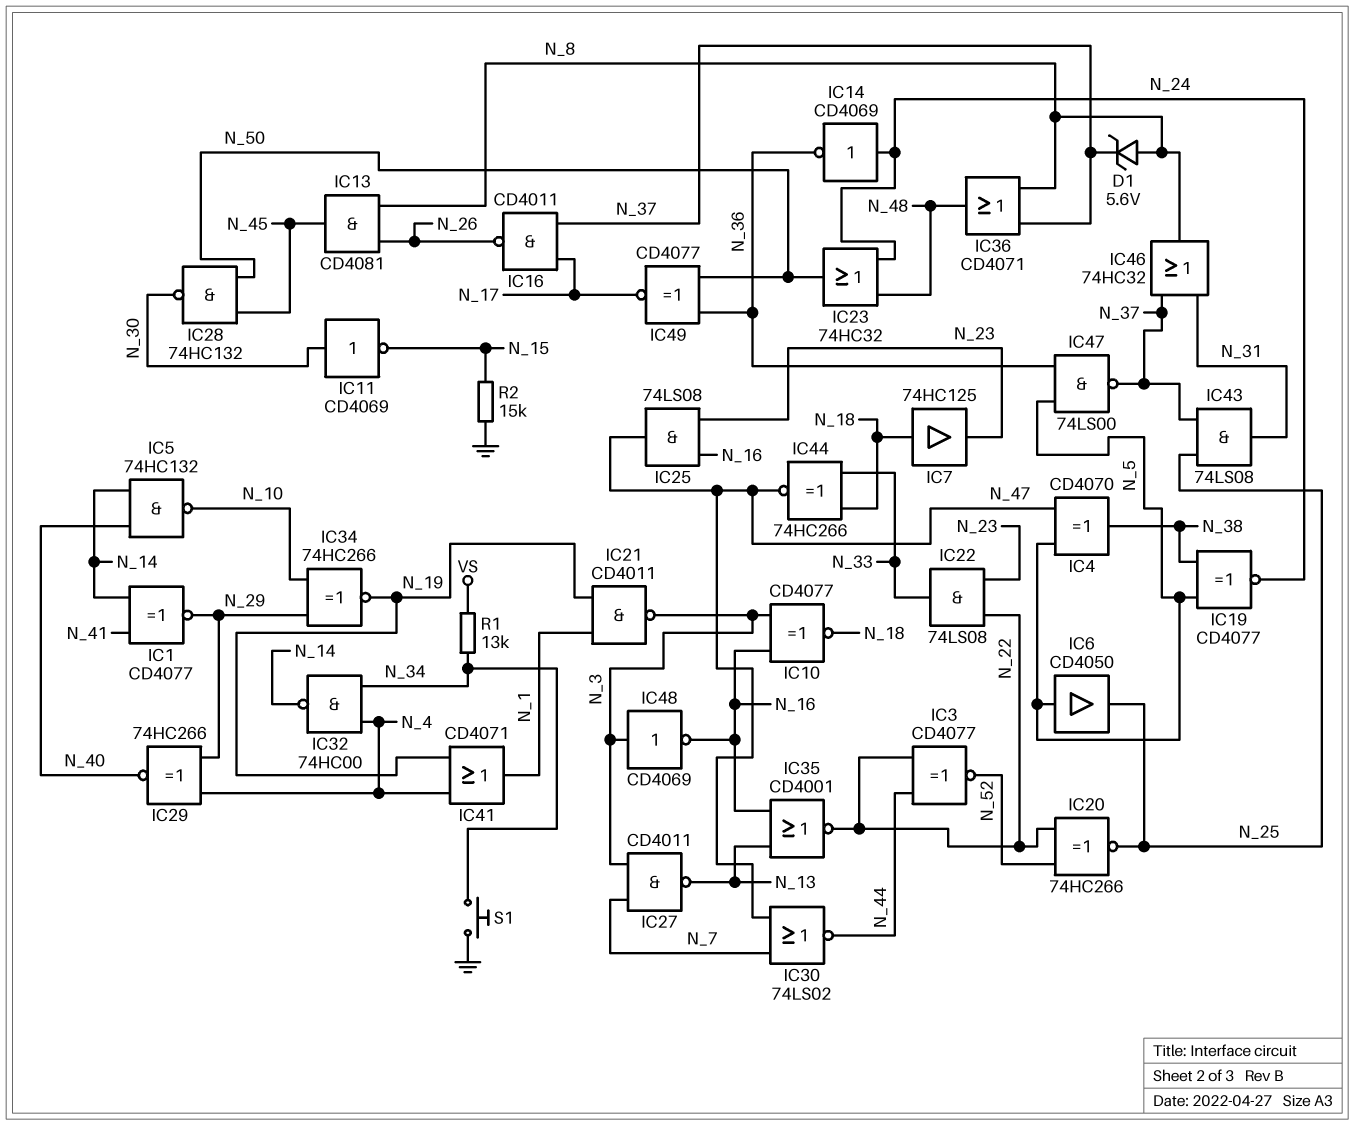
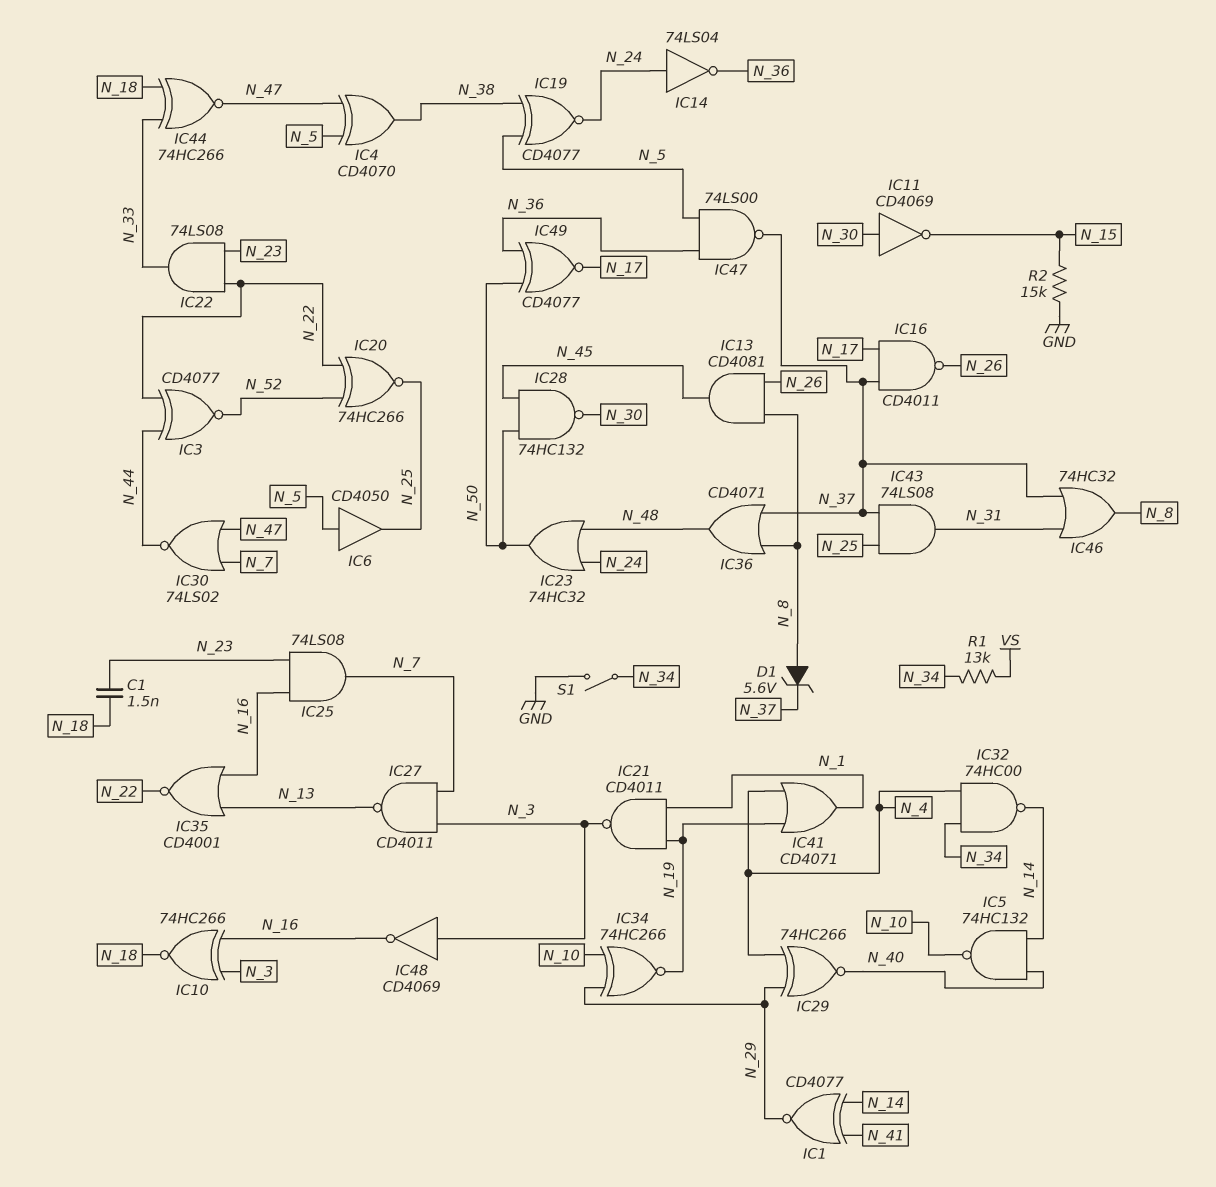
C1: none -> 1.5nF (N_18, N_23)
IC7: buffer 74HC125 (in N_18, out N_23) -> none
IC10: XNOR CD4077 (in N_3, in N_16, out N_18) -> XNOR 74HC266 (in N_3, in N_16, out N_18)
IC14: NOT CD4069 (in N_24, out N_36) -> NOT 74LS04 (in N_24, out N_36)
IC25: AND 74LS08 (in N_16, in N_23, out N_47) -> AND 74LS08 (in N_16, in N_23, out N_7)
S1: button (GND, N_34) -> switch (GND, N_34)

